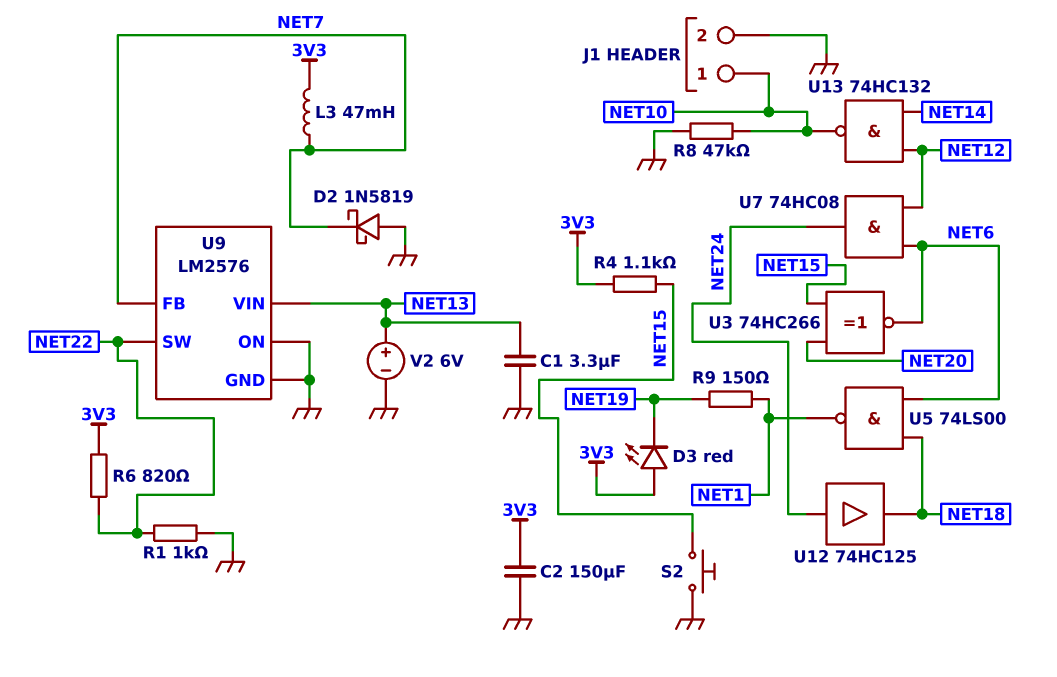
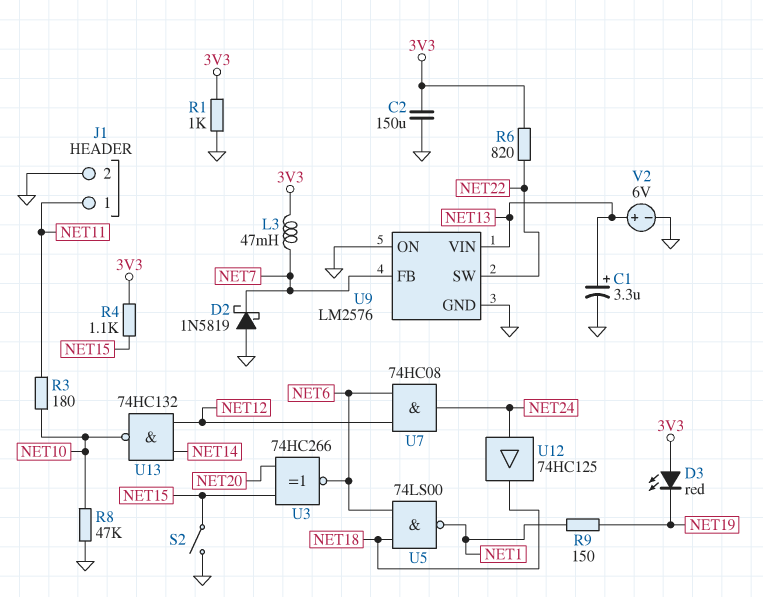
C1: 3.3uF (GND, NET13) -> 3.3uF (plus NET13, minus GND)
J1 pin 1: NET10 -> NET11
R1: 1k (GND, NET22) -> 1k (3V3, GND)
R3: none -> 180 (NET10, NET11)
S2: button (GND, NET15) -> switch (GND, NET15)

